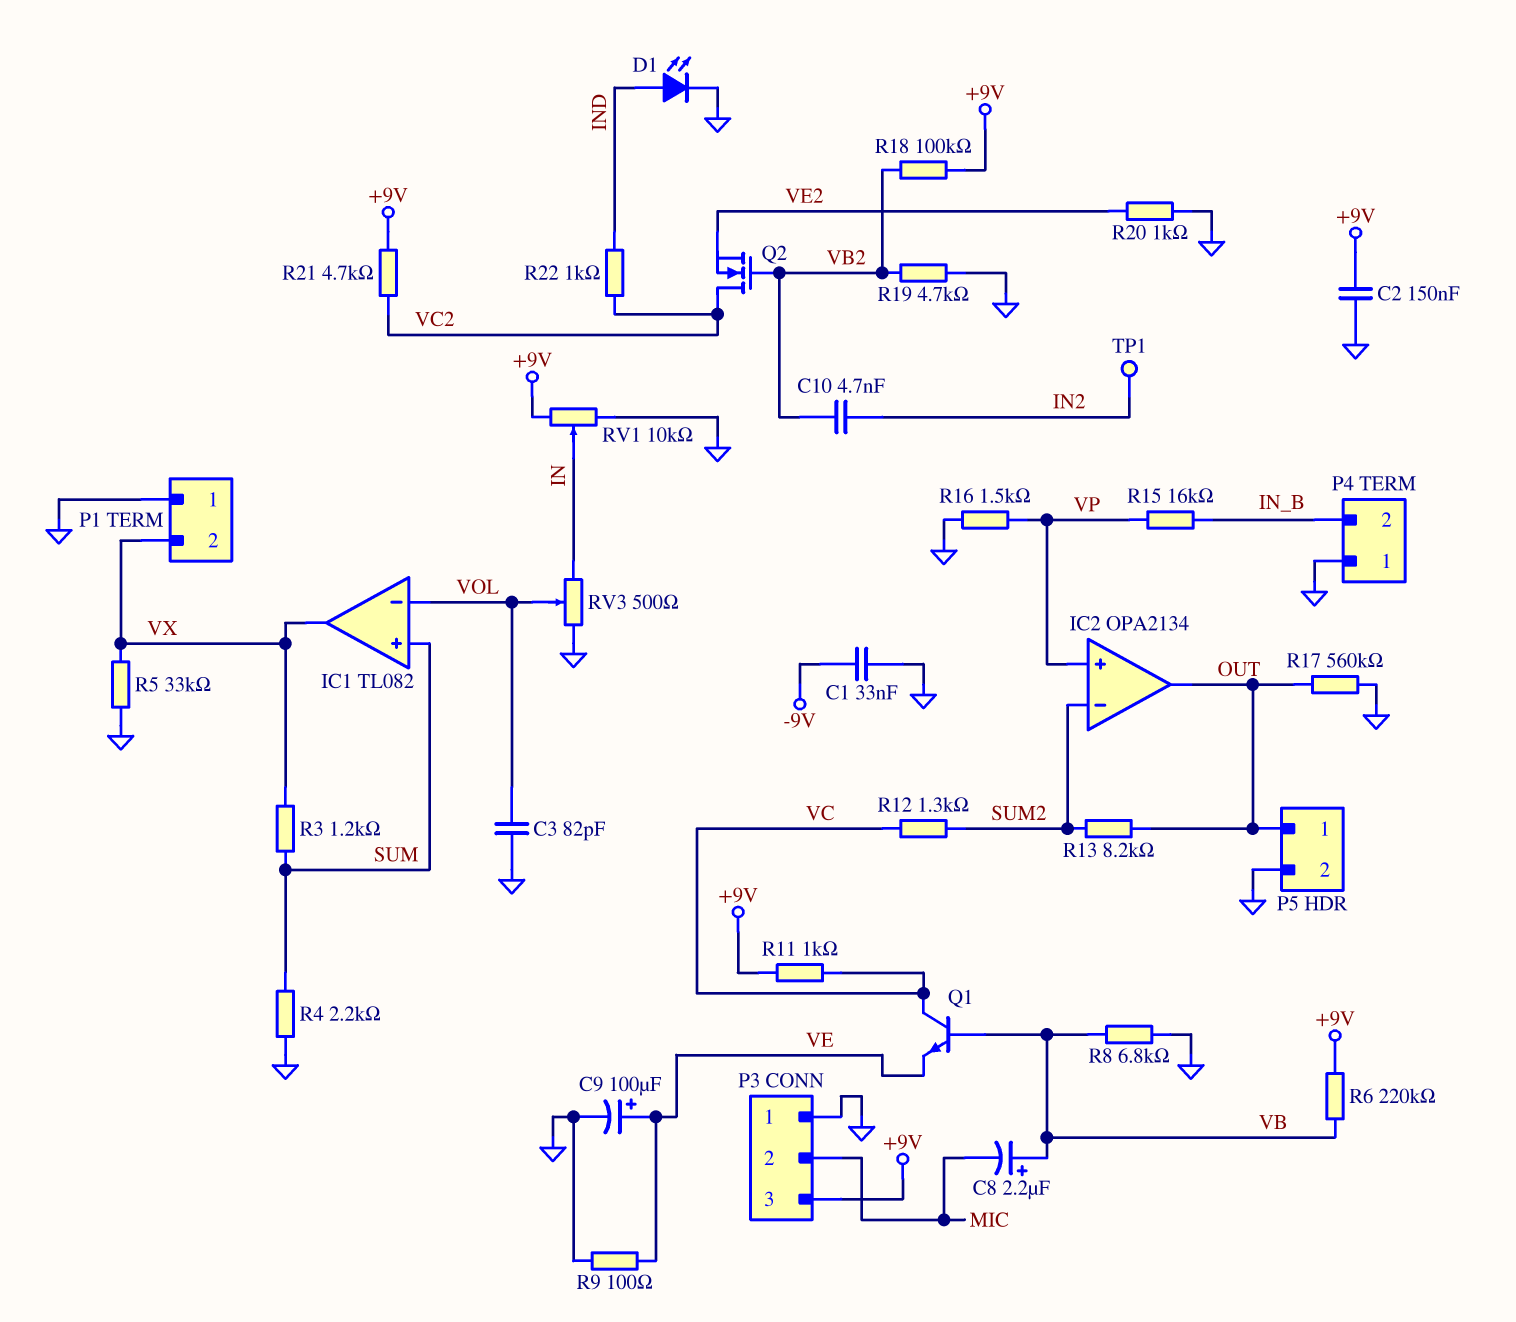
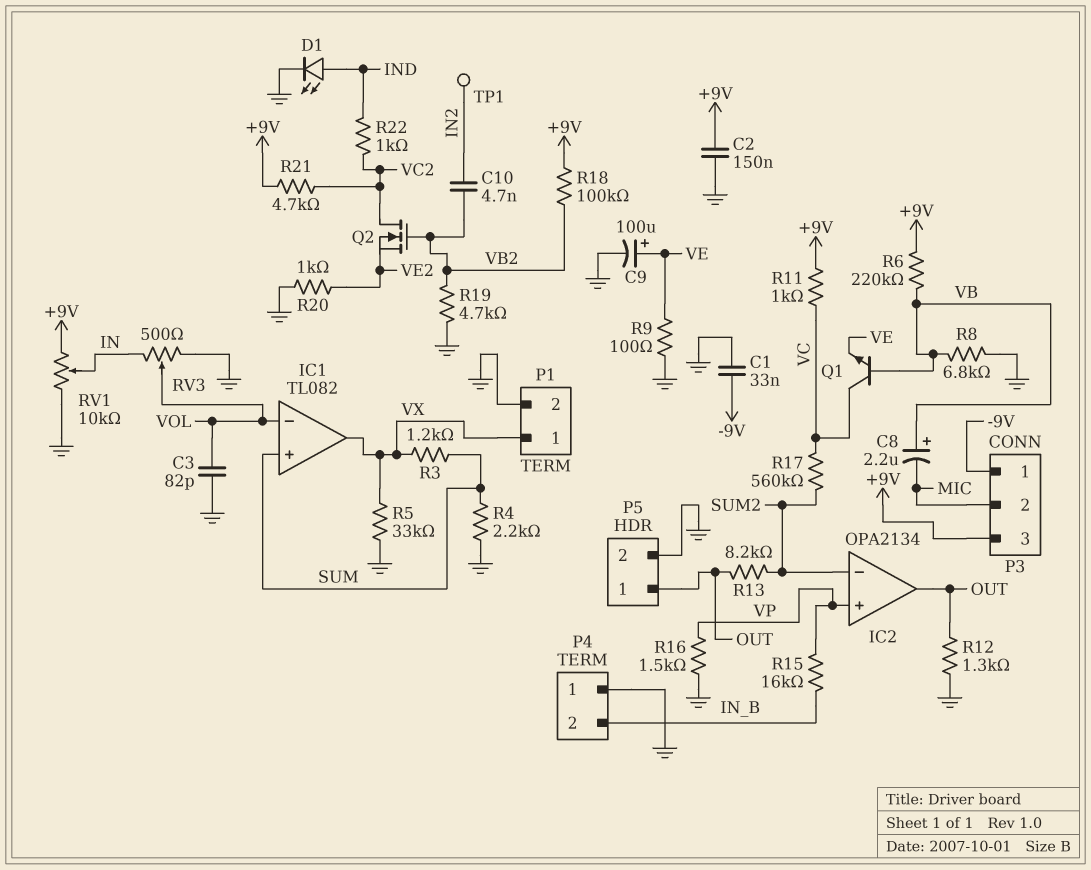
P1 pin 1: GND -> VX
P1 pin 2: VX -> GND
P3 pin 1: GND -> -9V
R12: 1.3k (SUM2, VC) -> 1.3k (GND, OUT)
R17: 560k (GND, OUT) -> 560k (SUM2, VC)

